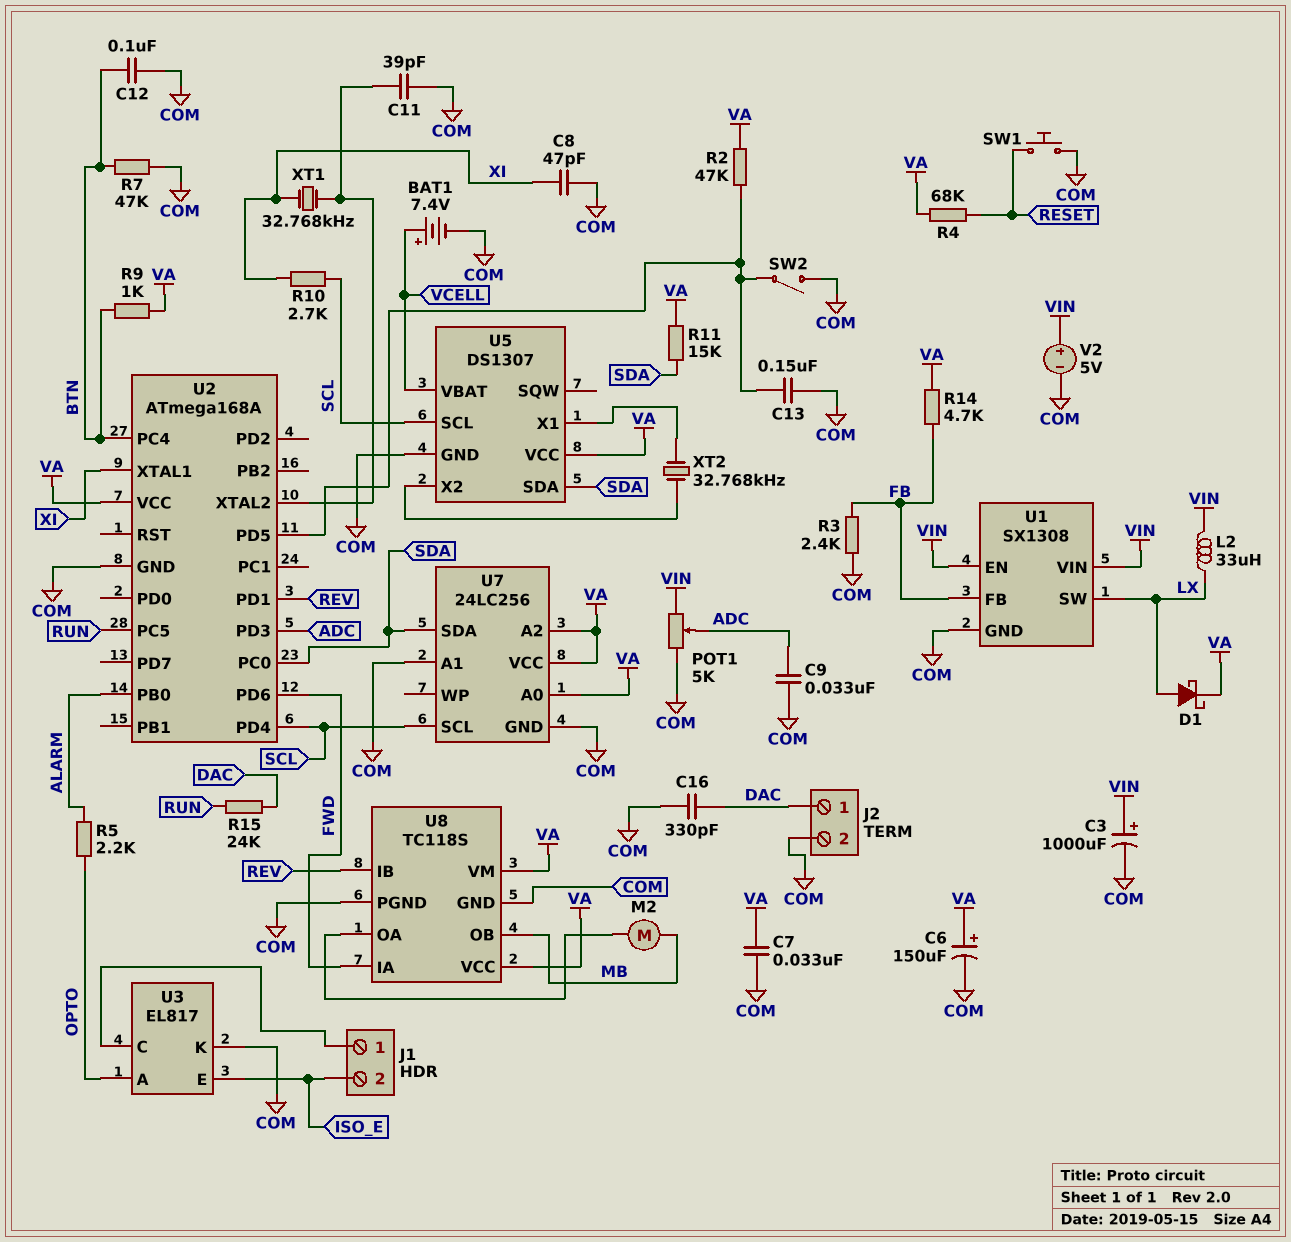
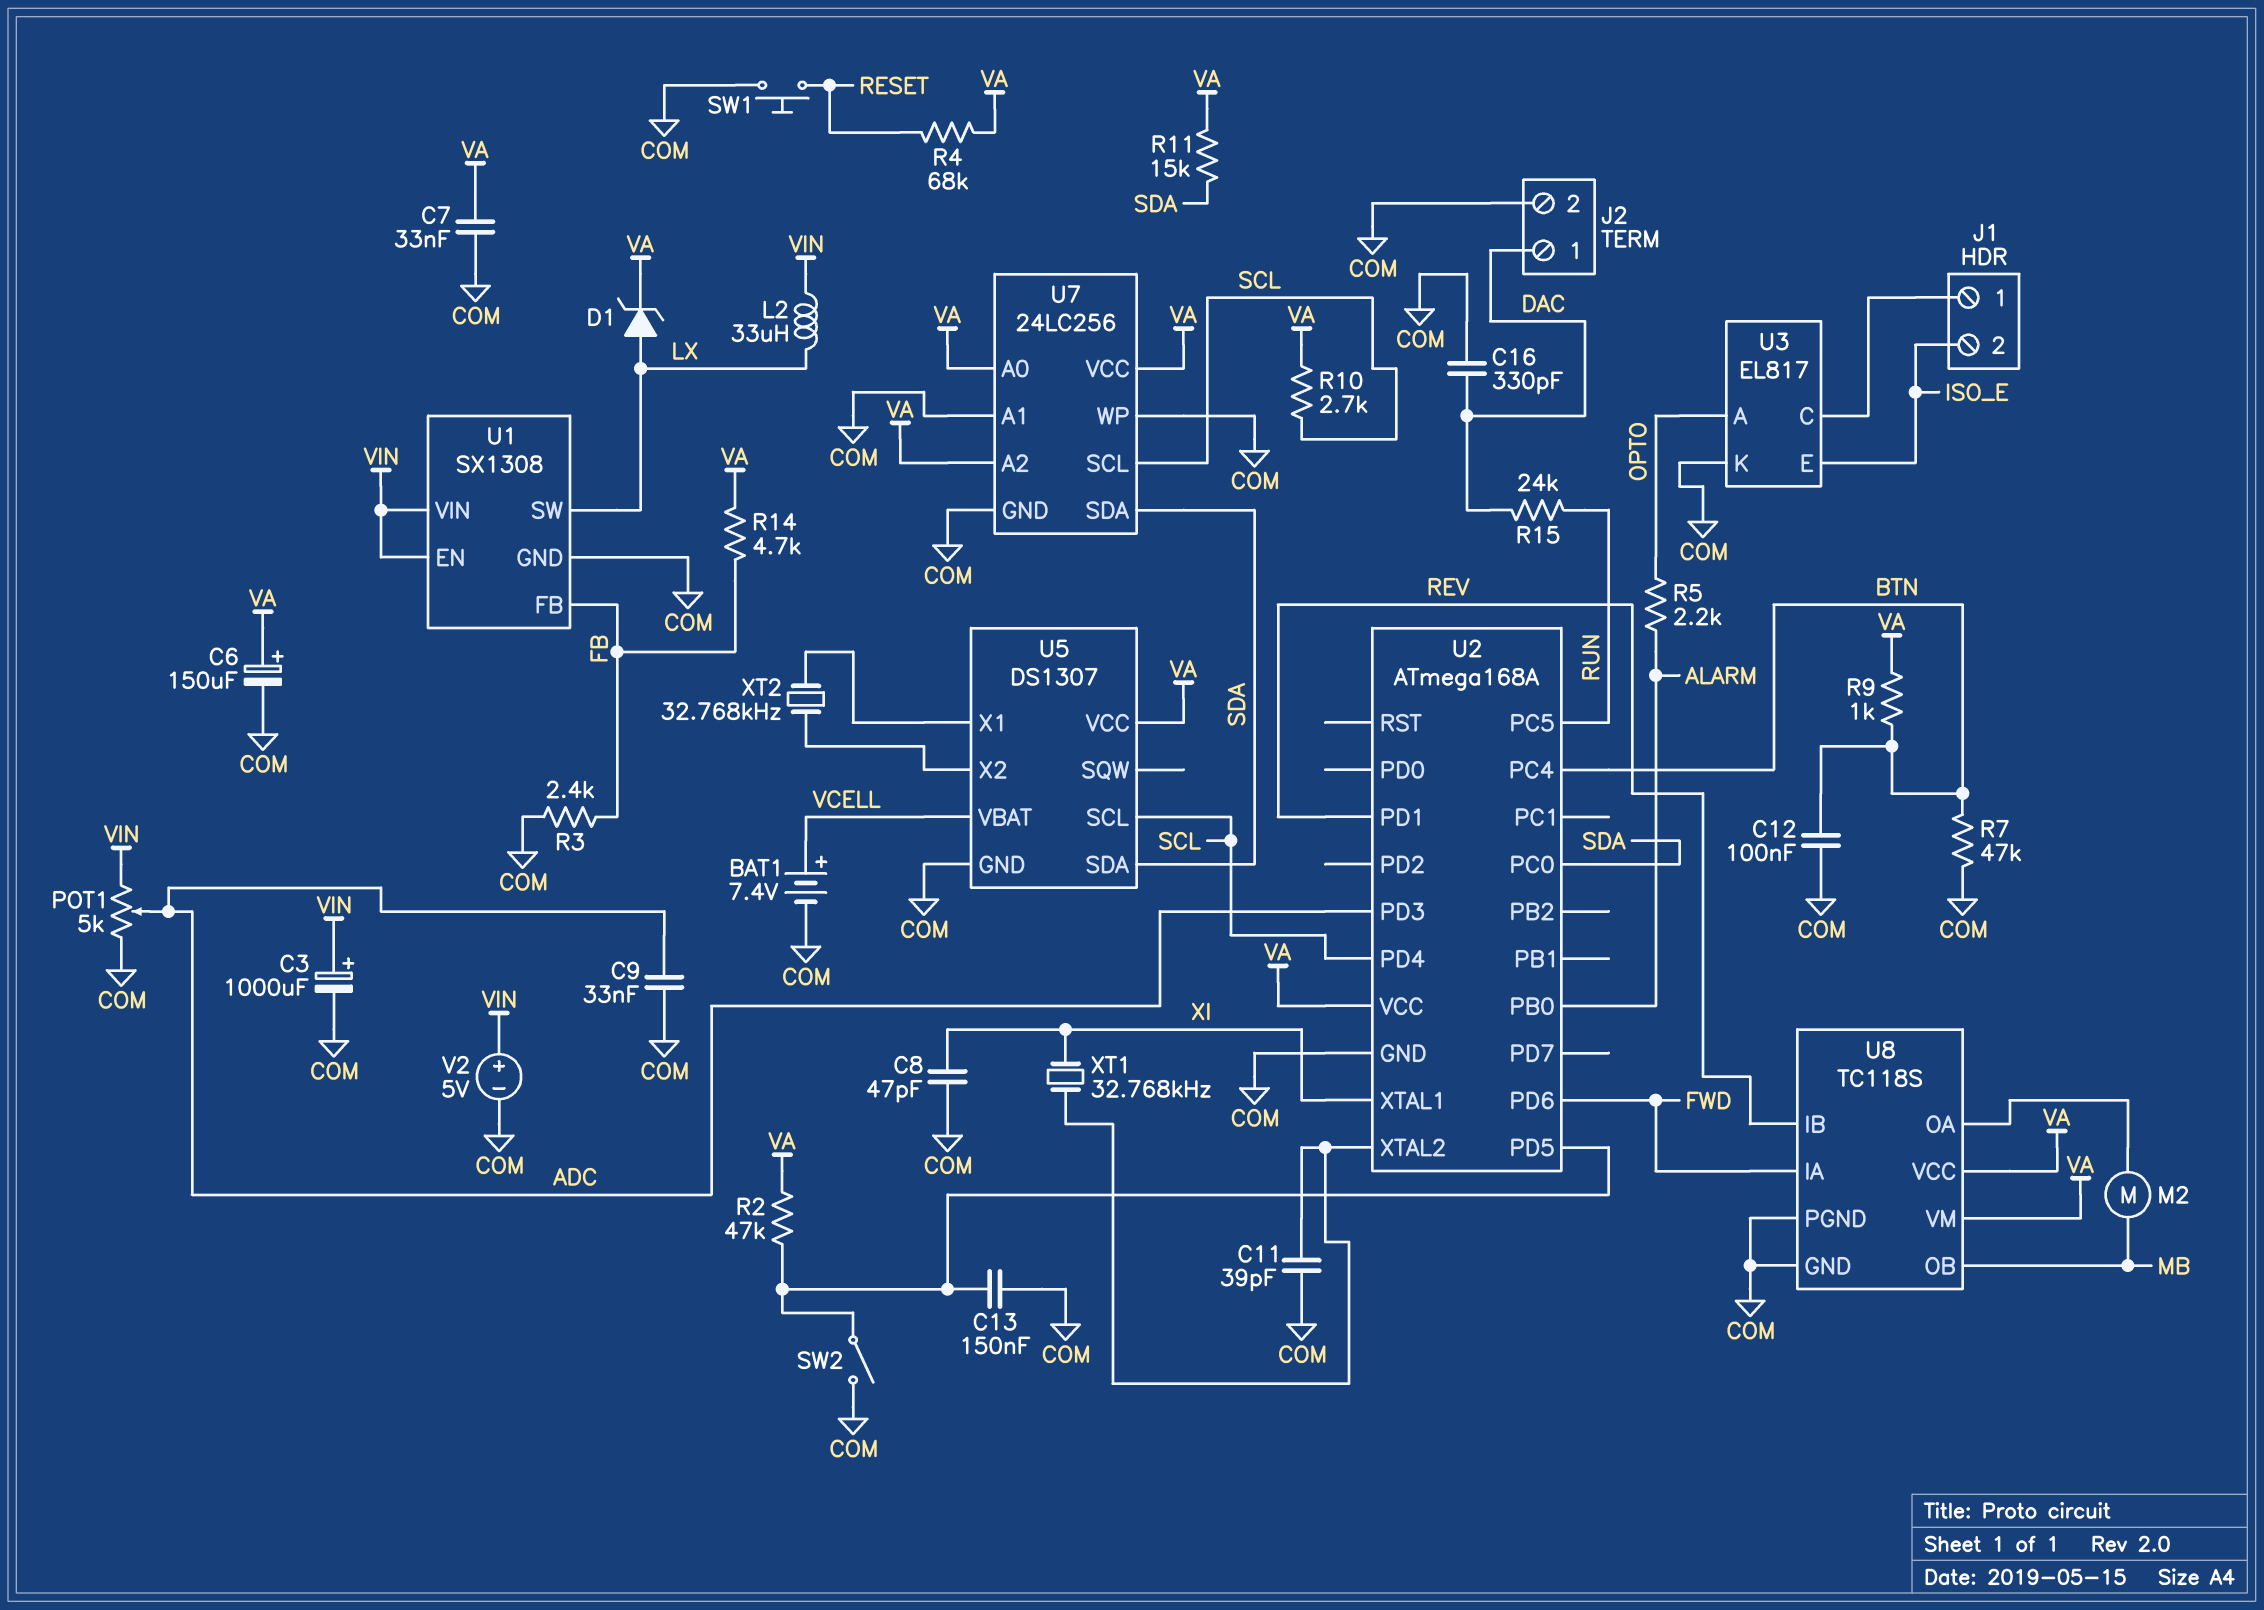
D1: schottky (A LX, K VA) -> zener (A LX, K VA)
R10: 2.7k (SCL, XI) -> 2.7k (SCL, VA)
U7 pin WP: none -> COM

